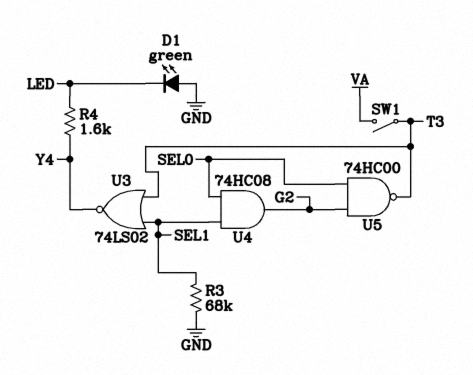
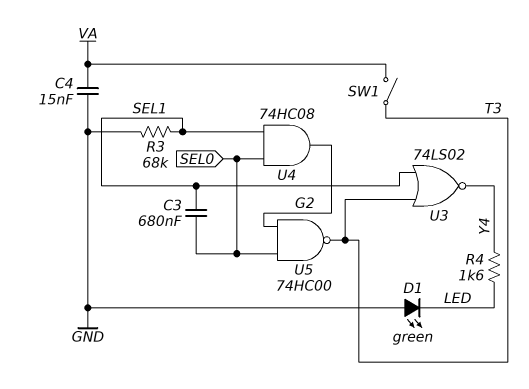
C3: none -> 680nF (SEL0, SEL1)
C4: none -> 15nF (GND, VA)

